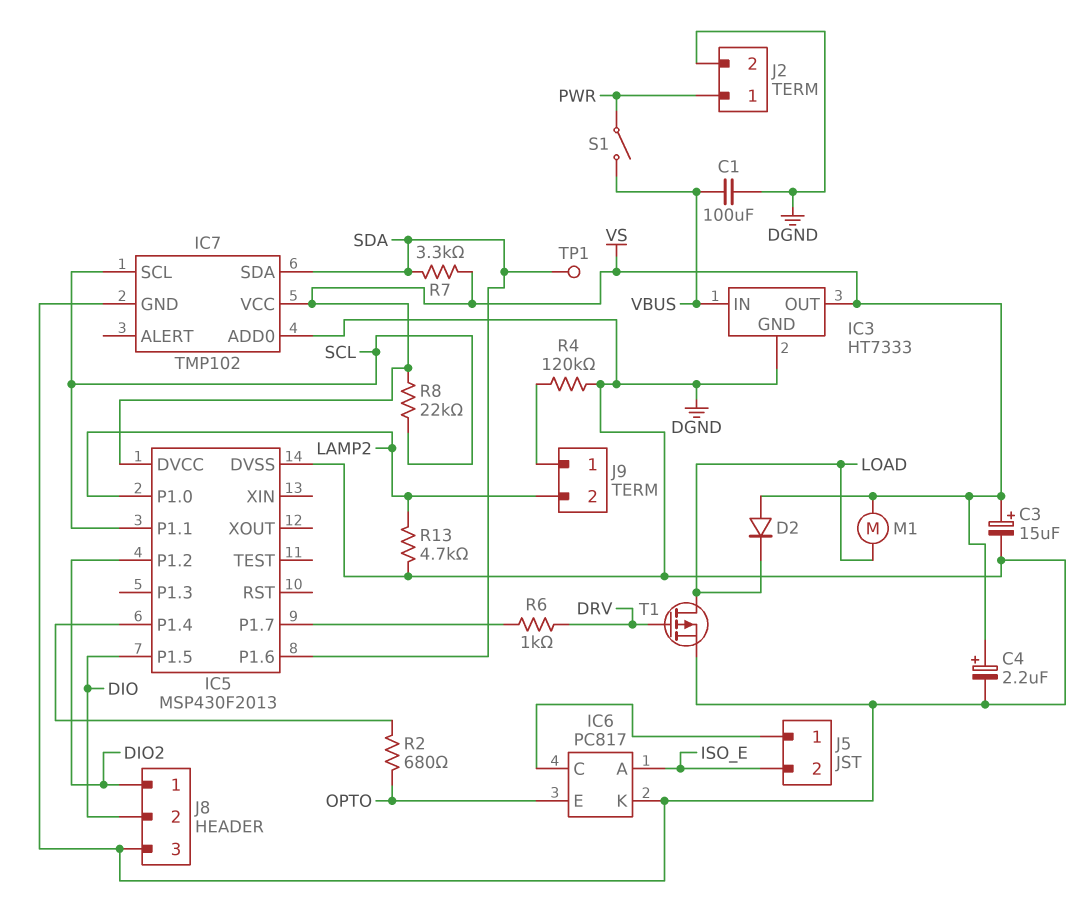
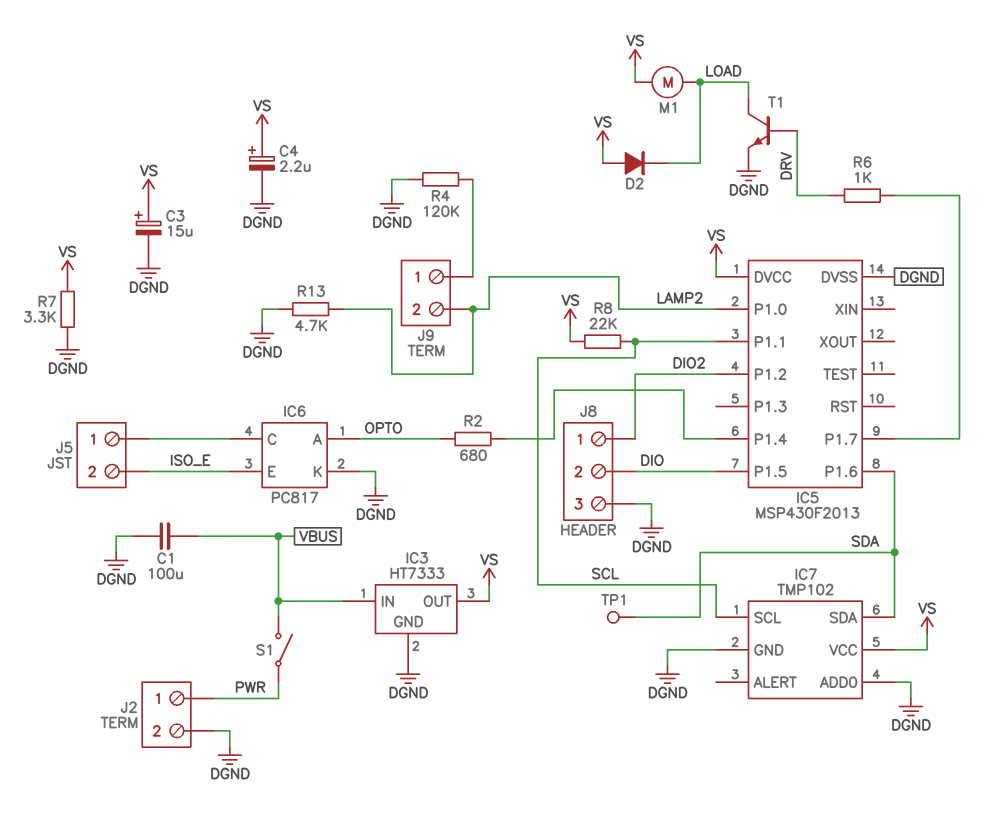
IC6 pin A: ISO_E -> OPTO
IC6 pin E: OPTO -> ISO_E
R7: 3.3k (SDA, VS) -> 3.3k (DGND, VS)
T1: PMOS (G DRV, D LOAD, S DGND) -> NPN (B DRV, C LOAD, E DGND)

